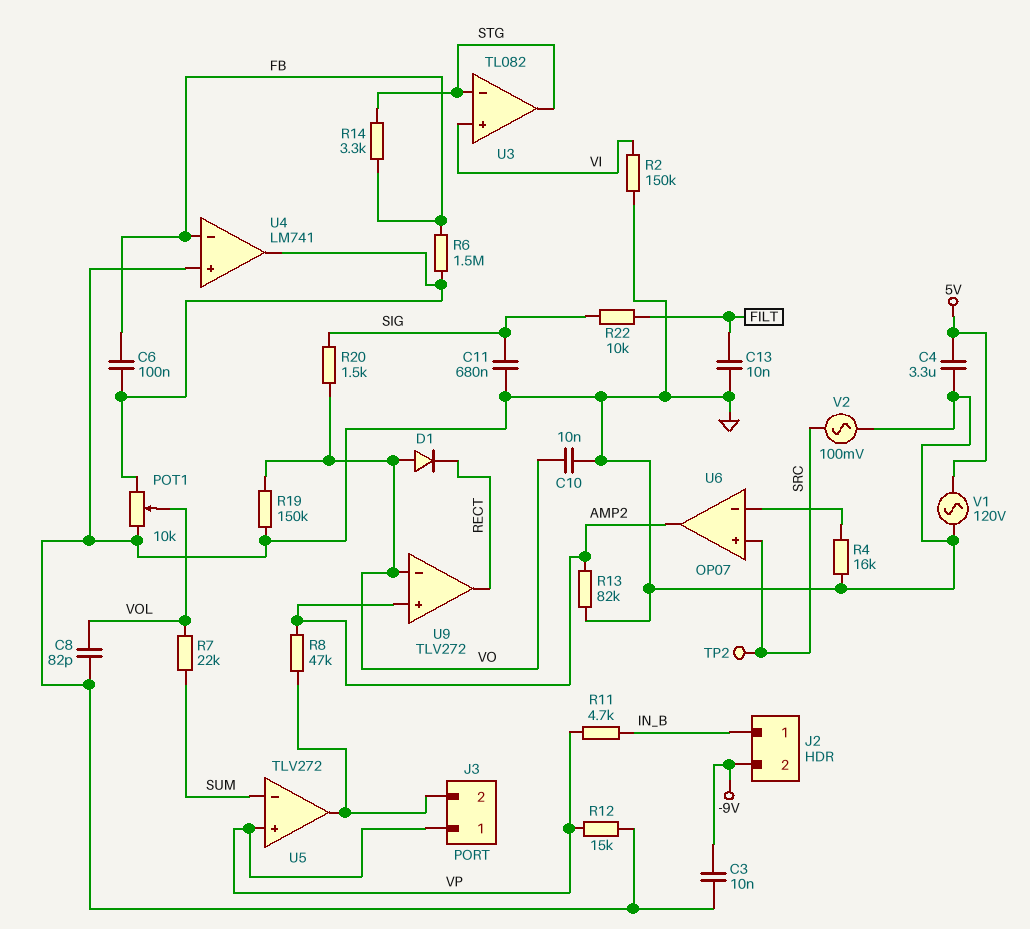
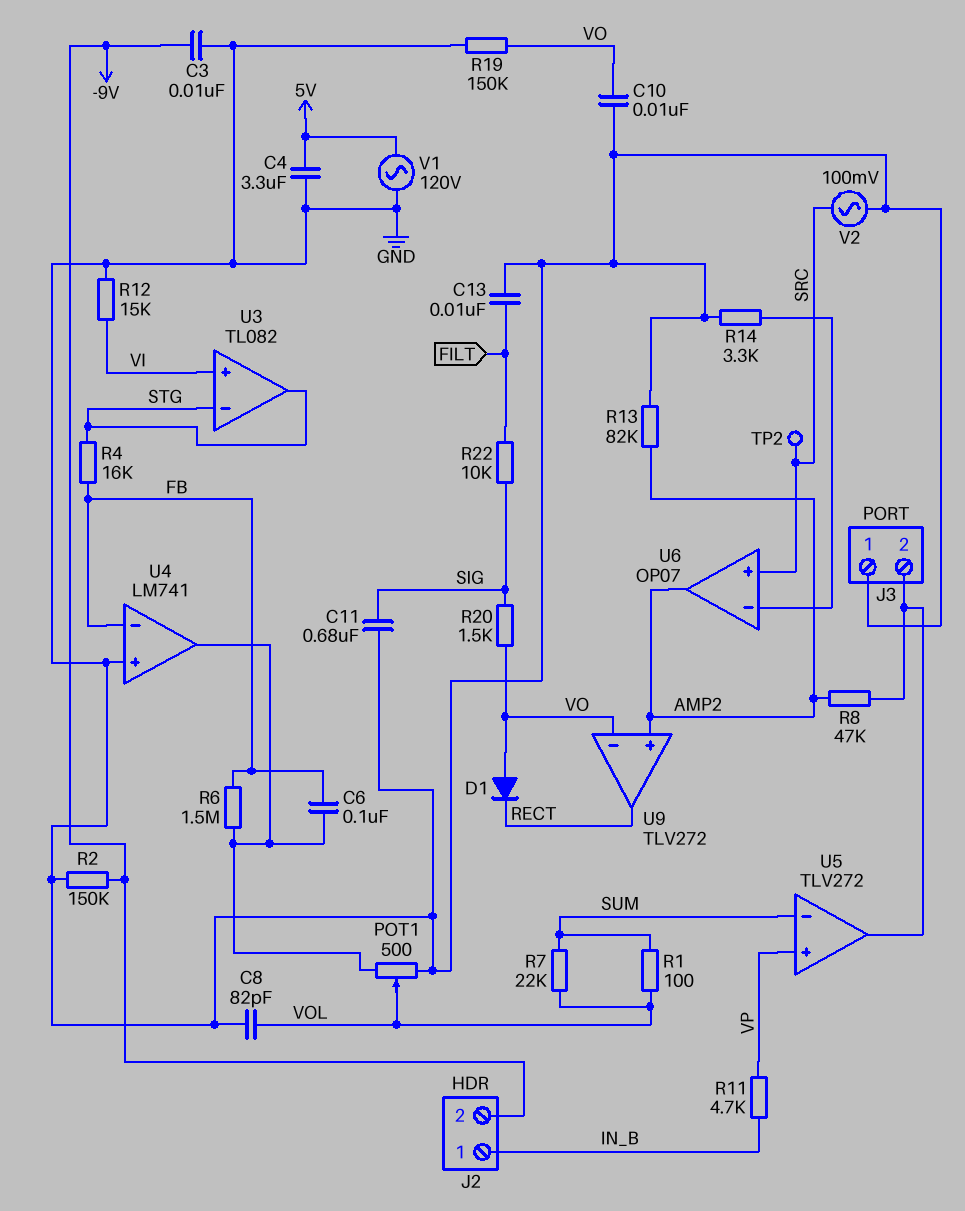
J3 pin 1: VP -> GND
POT1: 10k (GND, U4/out, wiper VOL) -> 500 (GND, U4/out, wiper VOL)
R1: none -> 100 (SUM, VOL)
R2: 150k (GND, VI) -> 150k (-9V, GND)
R4: 16k (GND, U6/in-) -> 16k (FB, STG)
R12: 15k (GND, VP) -> 15k (GND, VI)
R14: 3.3k (FB, STG) -> 3.3k (GND, U6/in-)

